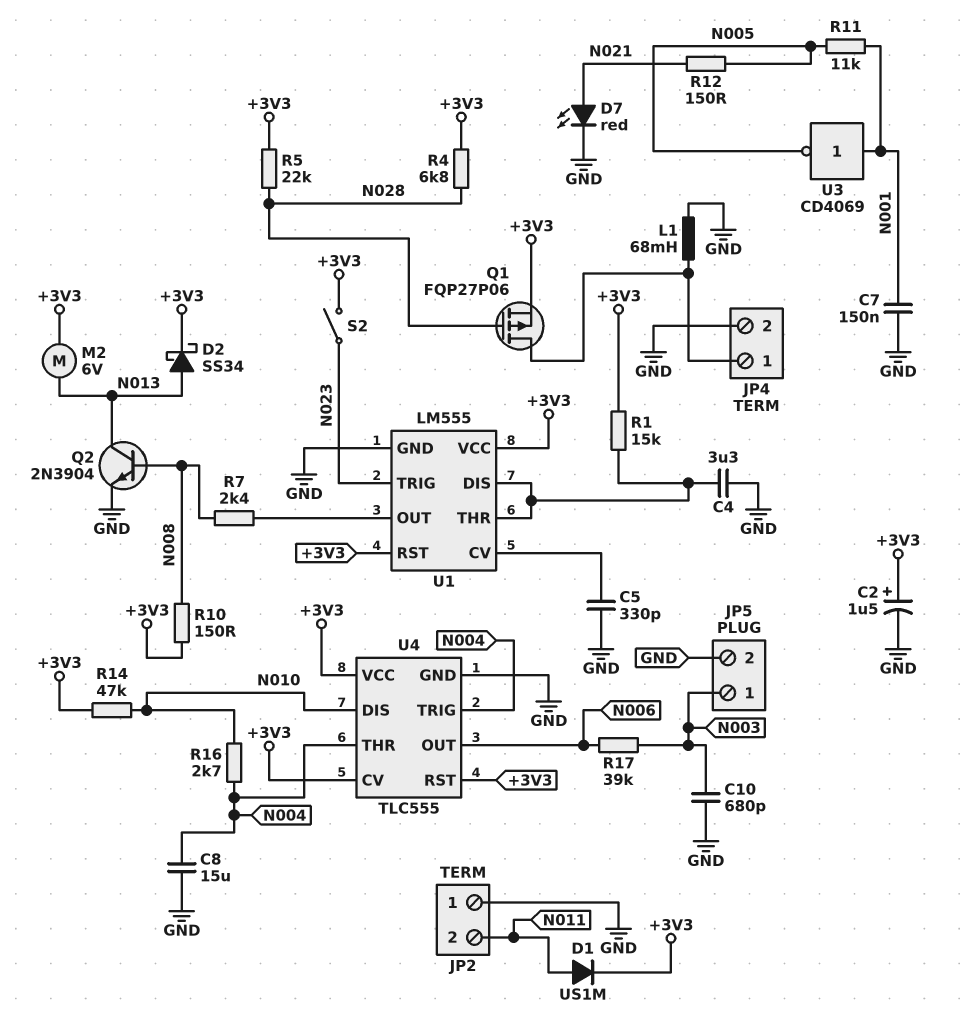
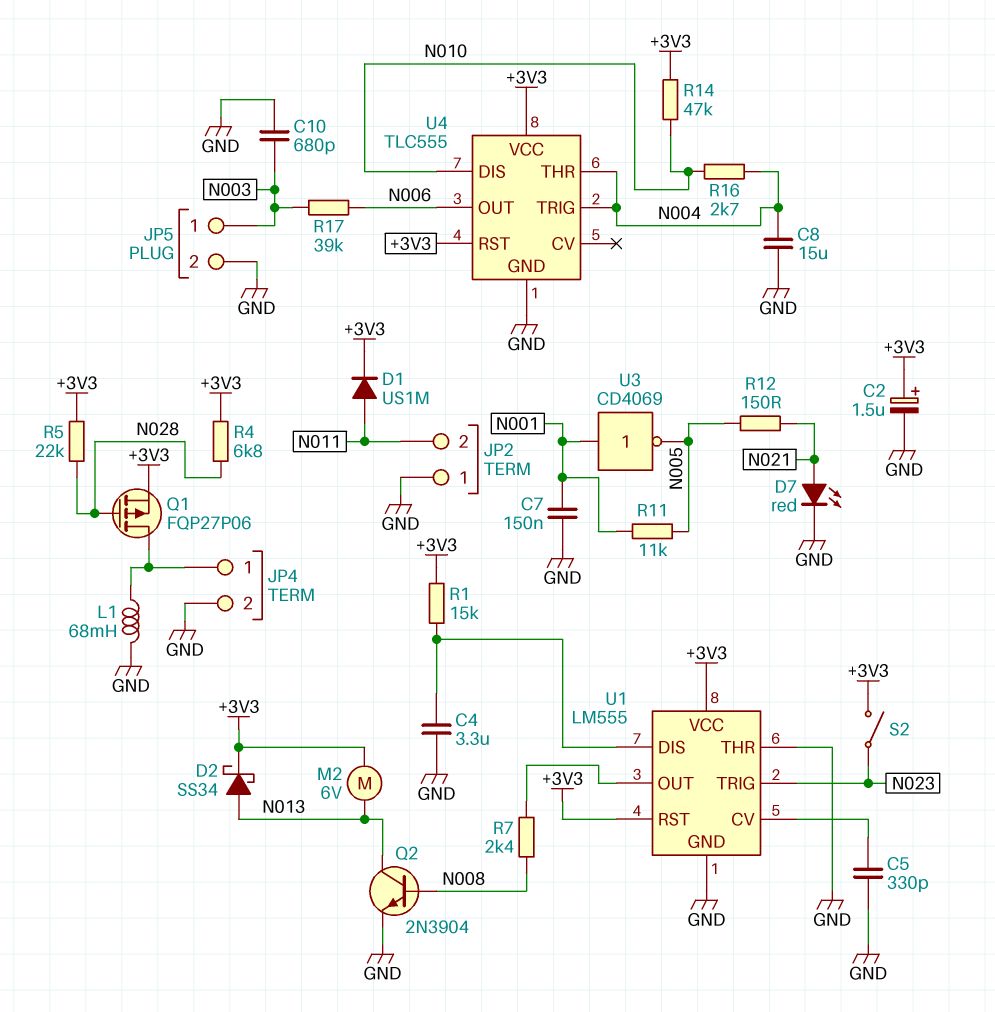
R10: 150 (+3V3, N008) -> none
U1 pin THR: U1/DIS -> GND
U4 pin CV: +3V3 -> none

